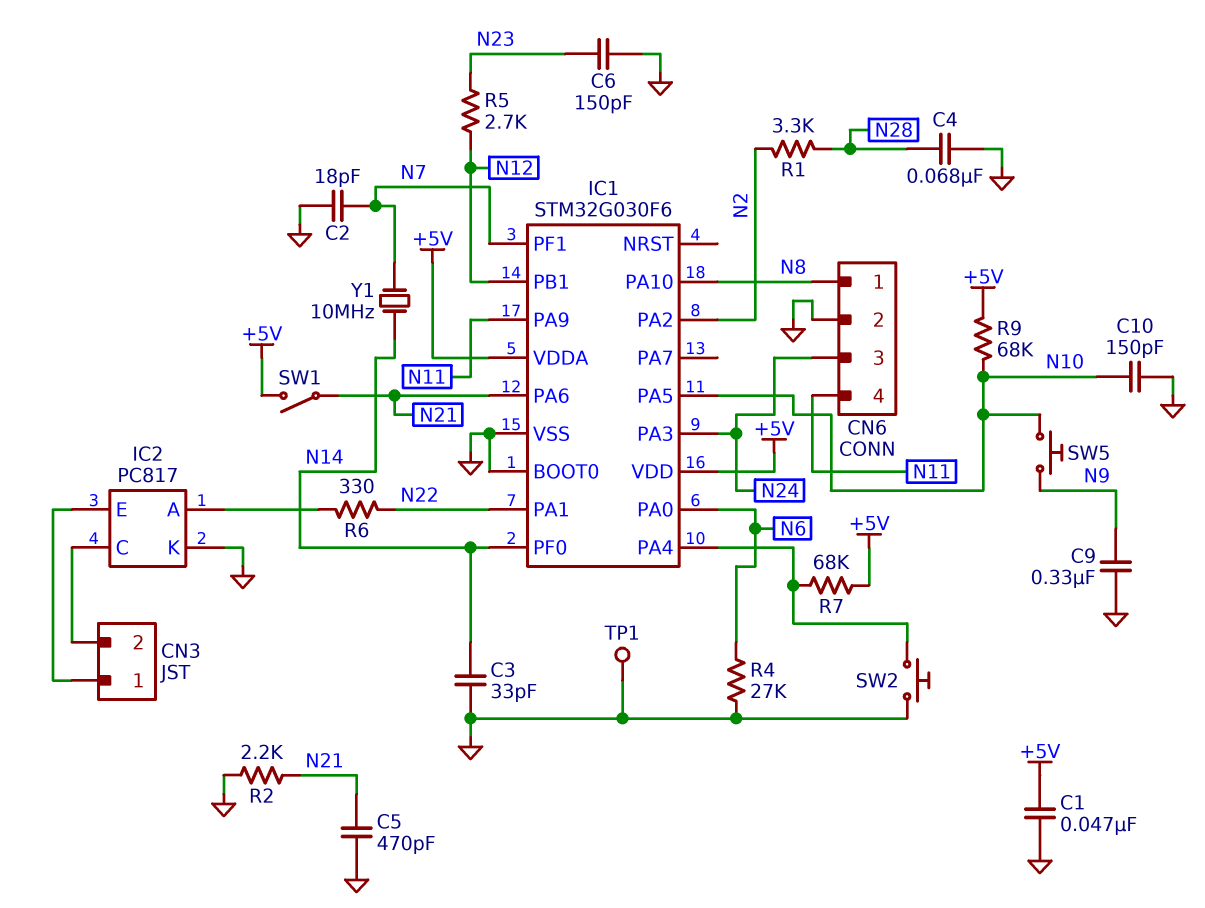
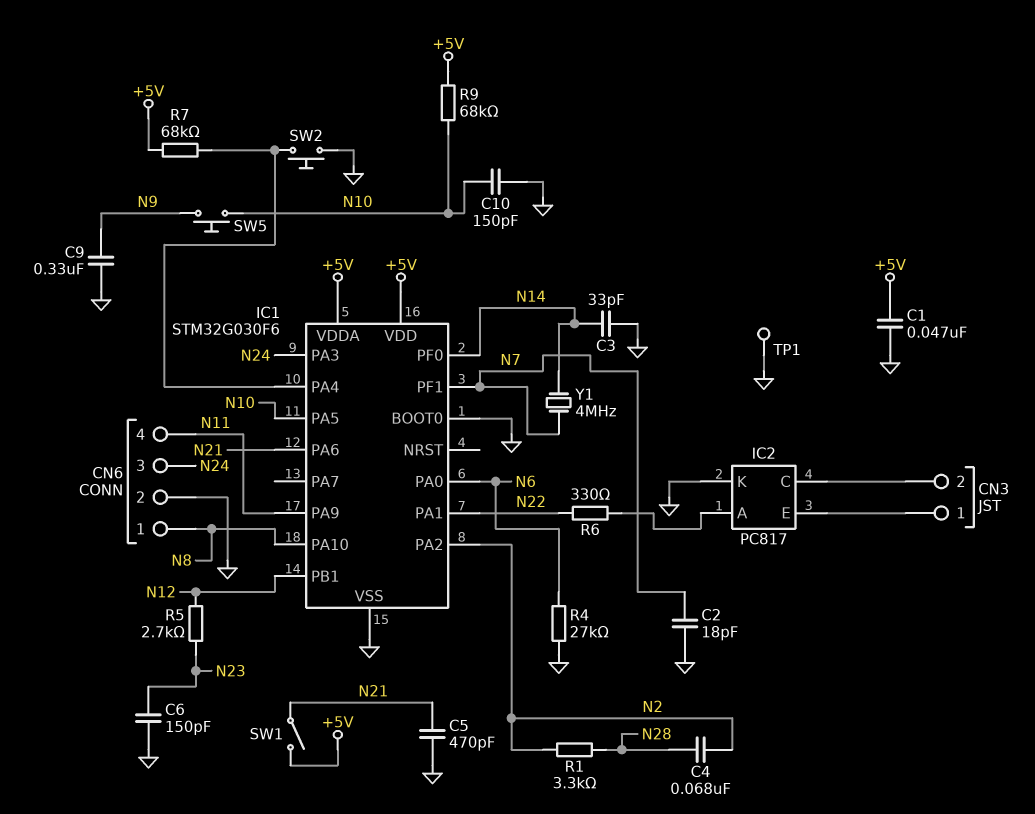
C4: 68nF (GND, N28) -> 68nF (N2, N28)
R2: 2.2k (GND, N21) -> none
Y1: 10MHz (N7, N14) -> 4MHz (N7, N14)

